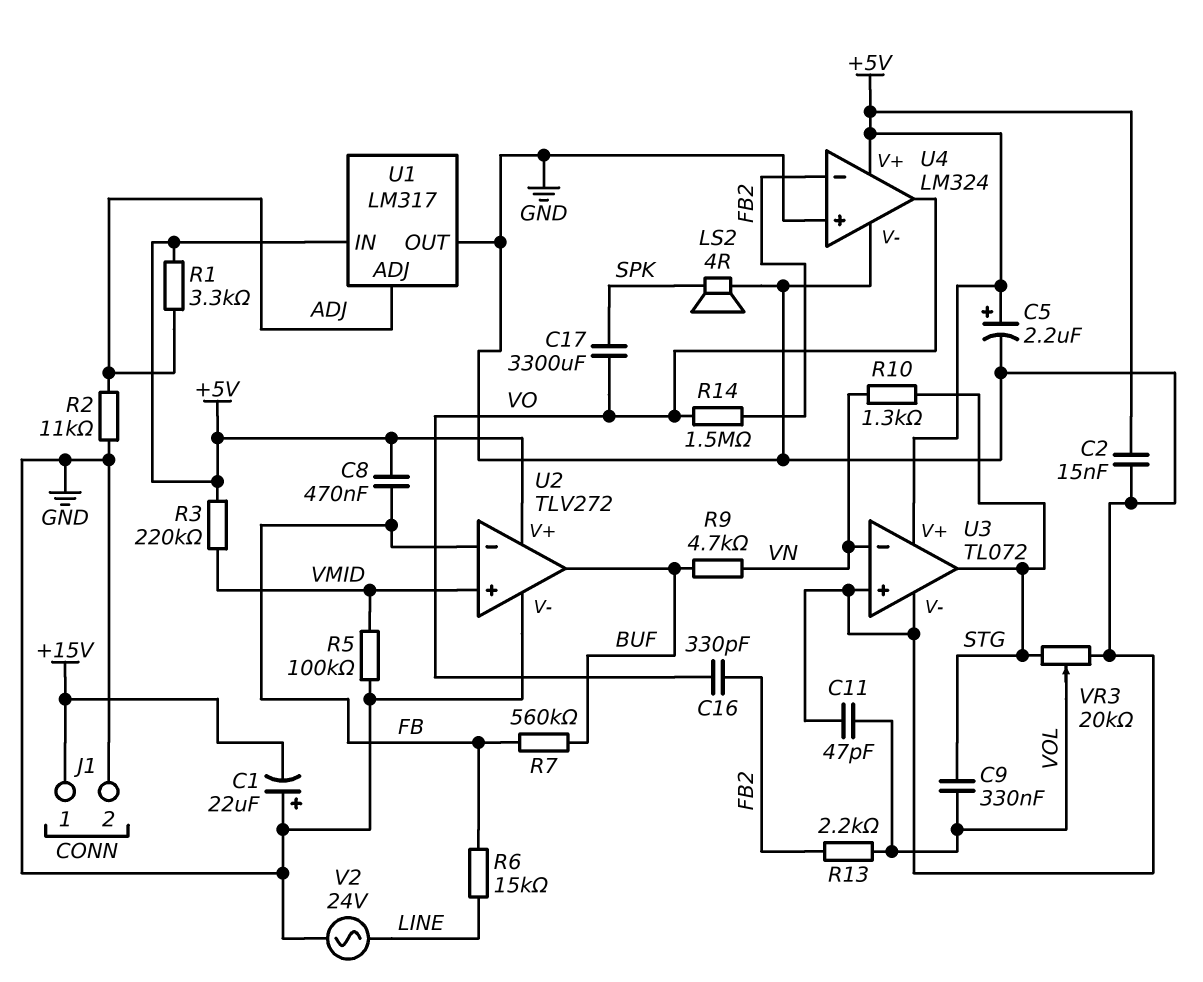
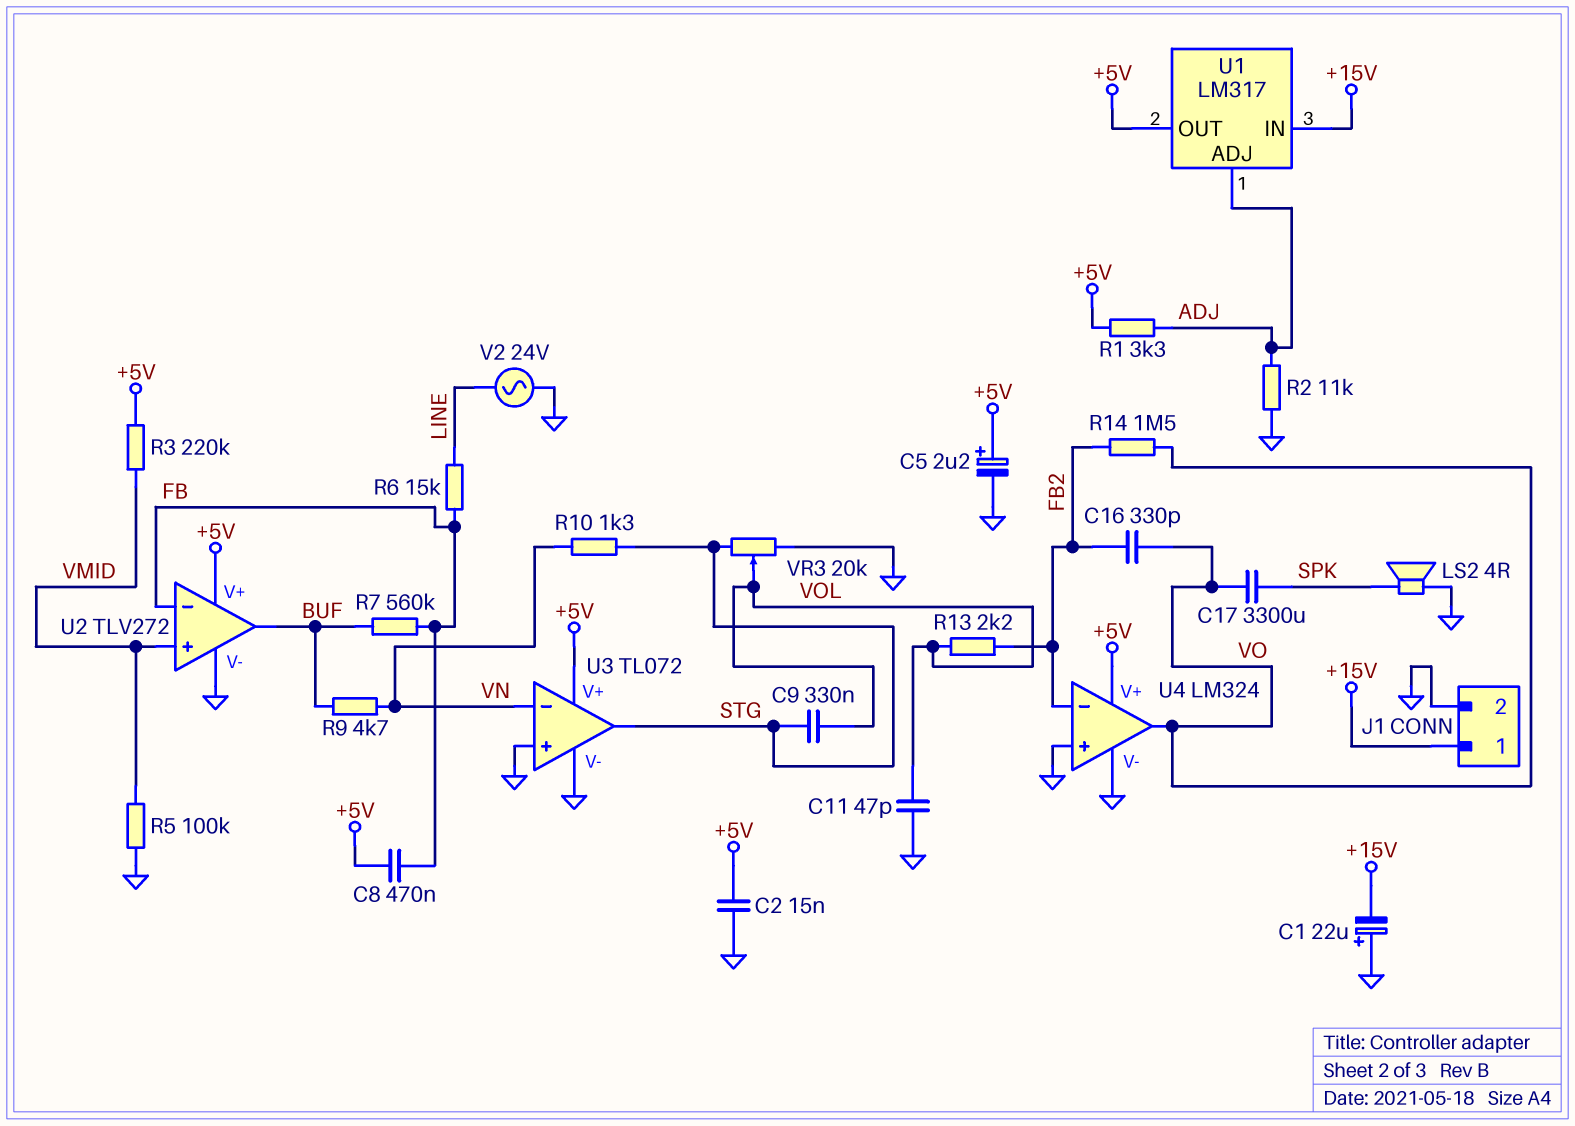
U1 pin IN: +5V -> +15V
U1 pin OUT: GND -> +5V

